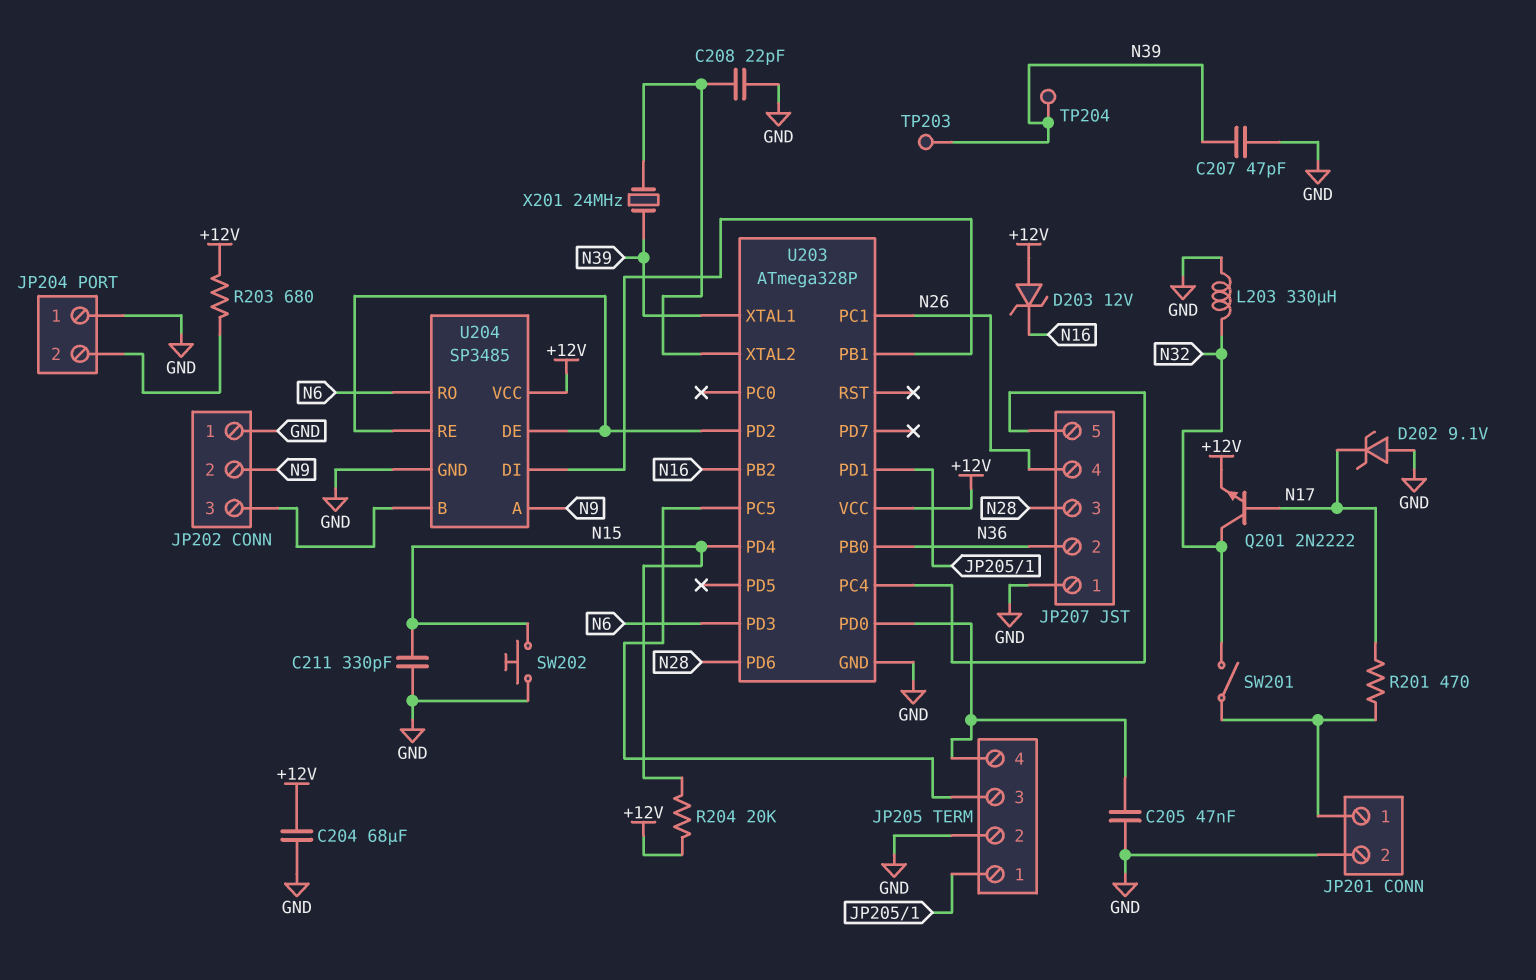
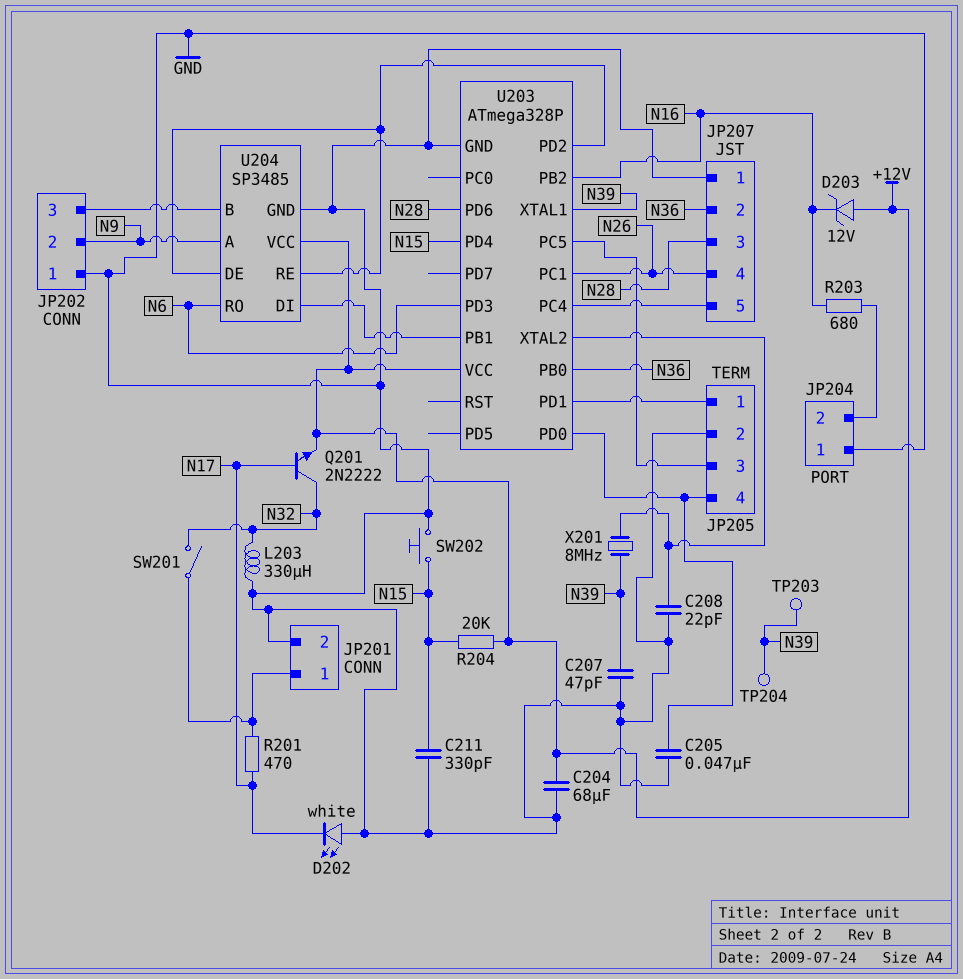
D202: zener 9.1V (A GND, K N17) -> LED white (A GND, K N17)
R203: 680 (+12V, JP204/2) -> 680 (JP204/2, N16)
X201: 24MHz (N39, U203/XTAL2) -> 8MHz (N39, U203/XTAL2)

